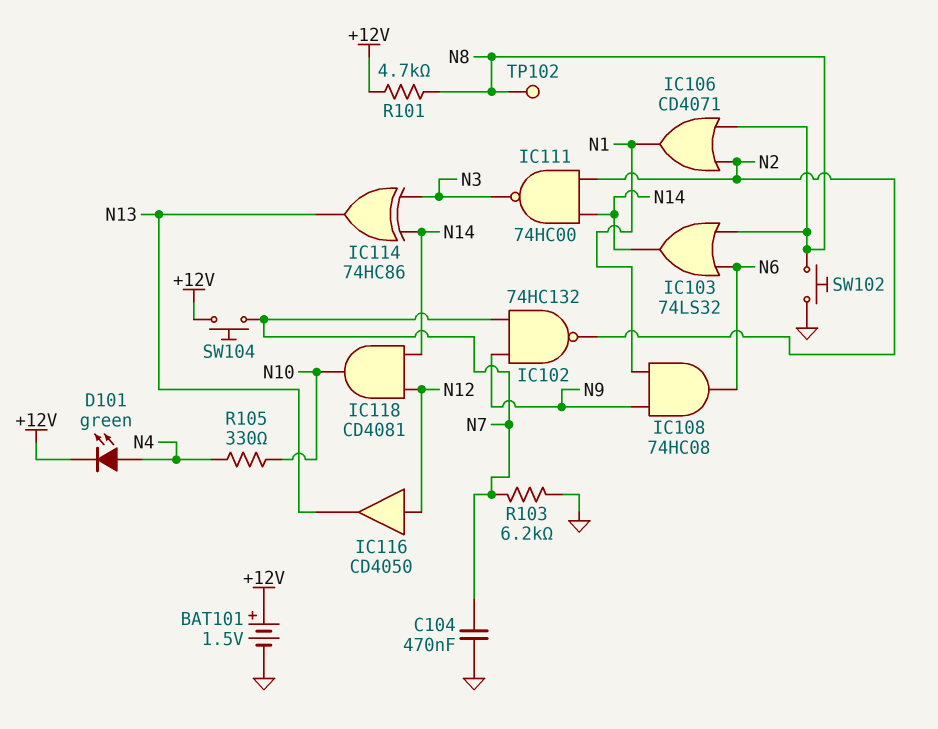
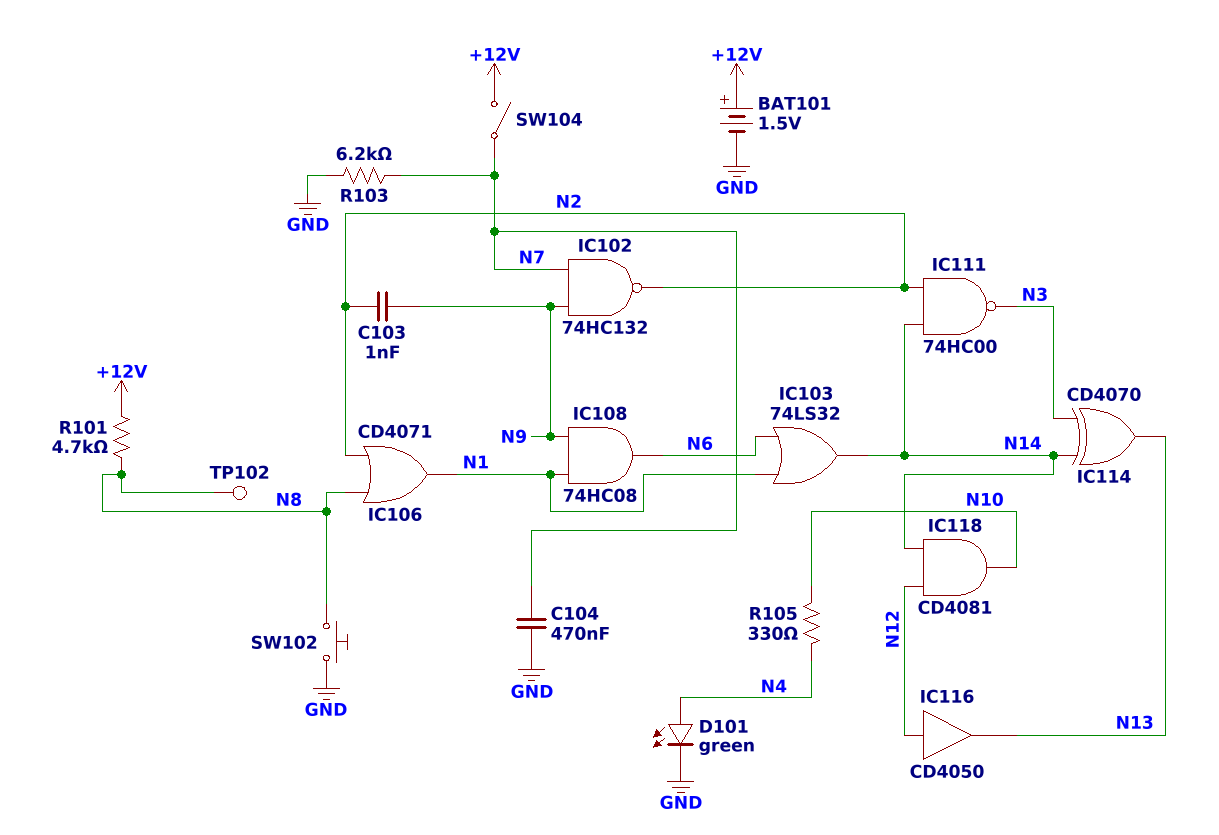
C103: none -> 1nF (N2, N9)
D101: LED green (A N4, K +12V) -> LED green (A N4, K GND)
IC103: OR 74LS32 (in N6, in N8, out N14) -> OR 74LS32 (in N1, in N6, out N14)
IC114: XOR 74HC86 (in N3, in N14, out N13) -> XOR CD4070 (in N3, in N14, out N13)
SW104: button (+12V, N7) -> switch (+12V, N7)

